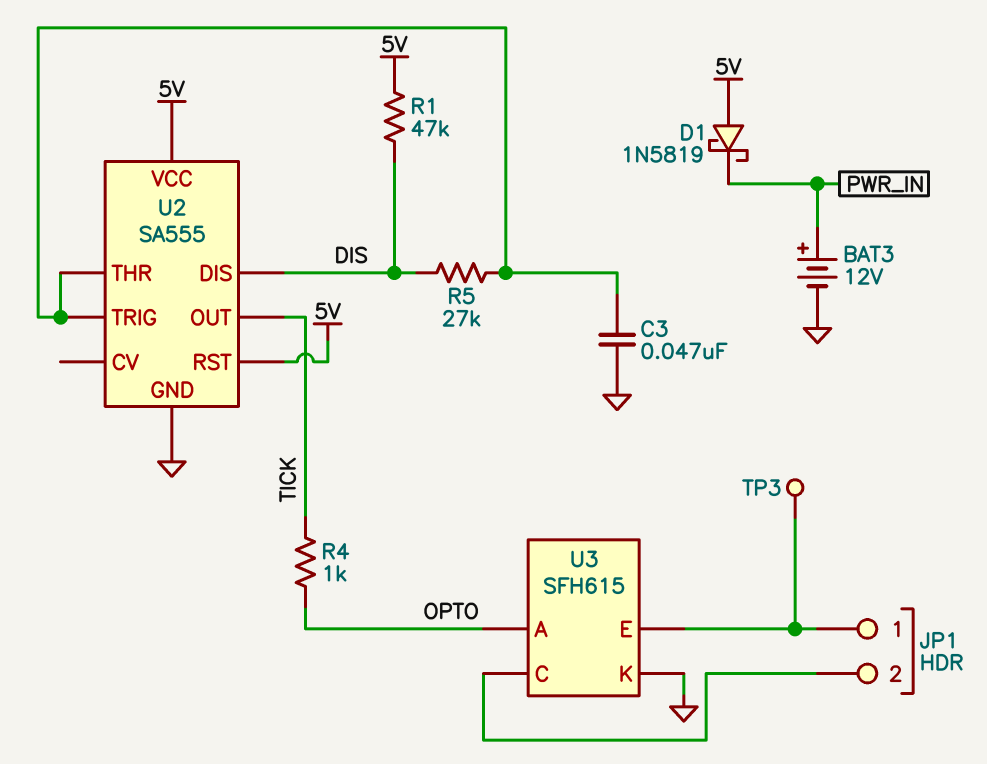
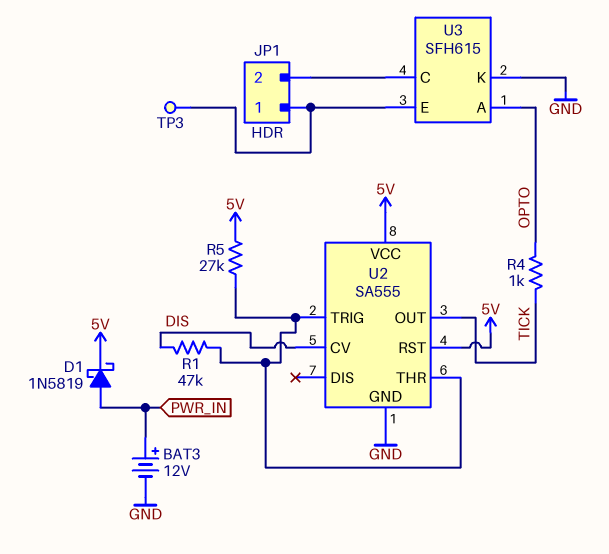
C3: 47nF (GND, U2/THR) -> none
D1: schottky 1N5819 (A 5V, K PWR_IN) -> schottky 1N5819 (A PWR_IN, K 5V)
R1: 47k (5V, DIS) -> 47k (DIS, U2/THR)
R5: 27k (DIS, U2/THR) -> 27k (5V, U2/THR)
U2 pin CV: none -> DIS
U2 pin DIS: DIS -> none

